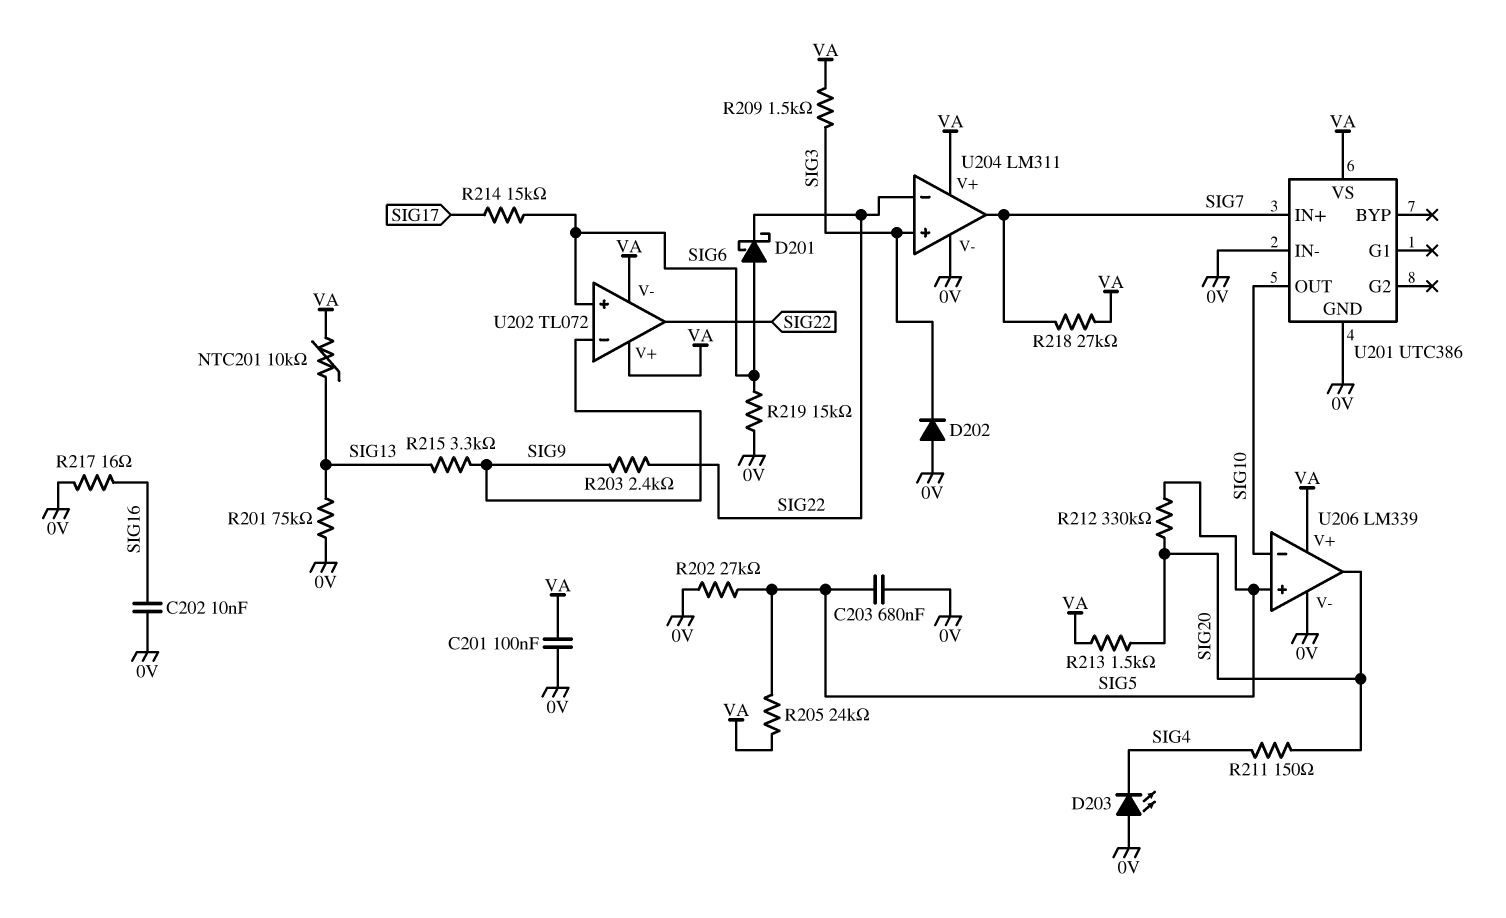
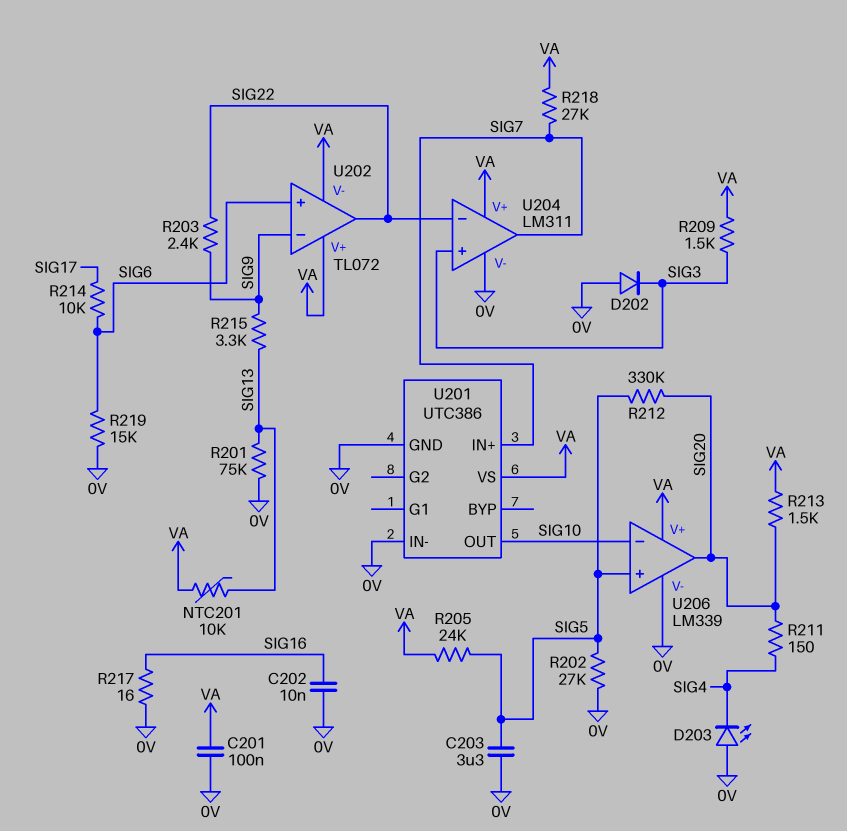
C203: 680nF (0V, SIG5) -> 3.3uF (0V, SIG5)
D201: schottky (A SIG6, K SIG22) -> none
R214: 15k (SIG6, SIG17) -> 10k (SIG6, SIG17)

